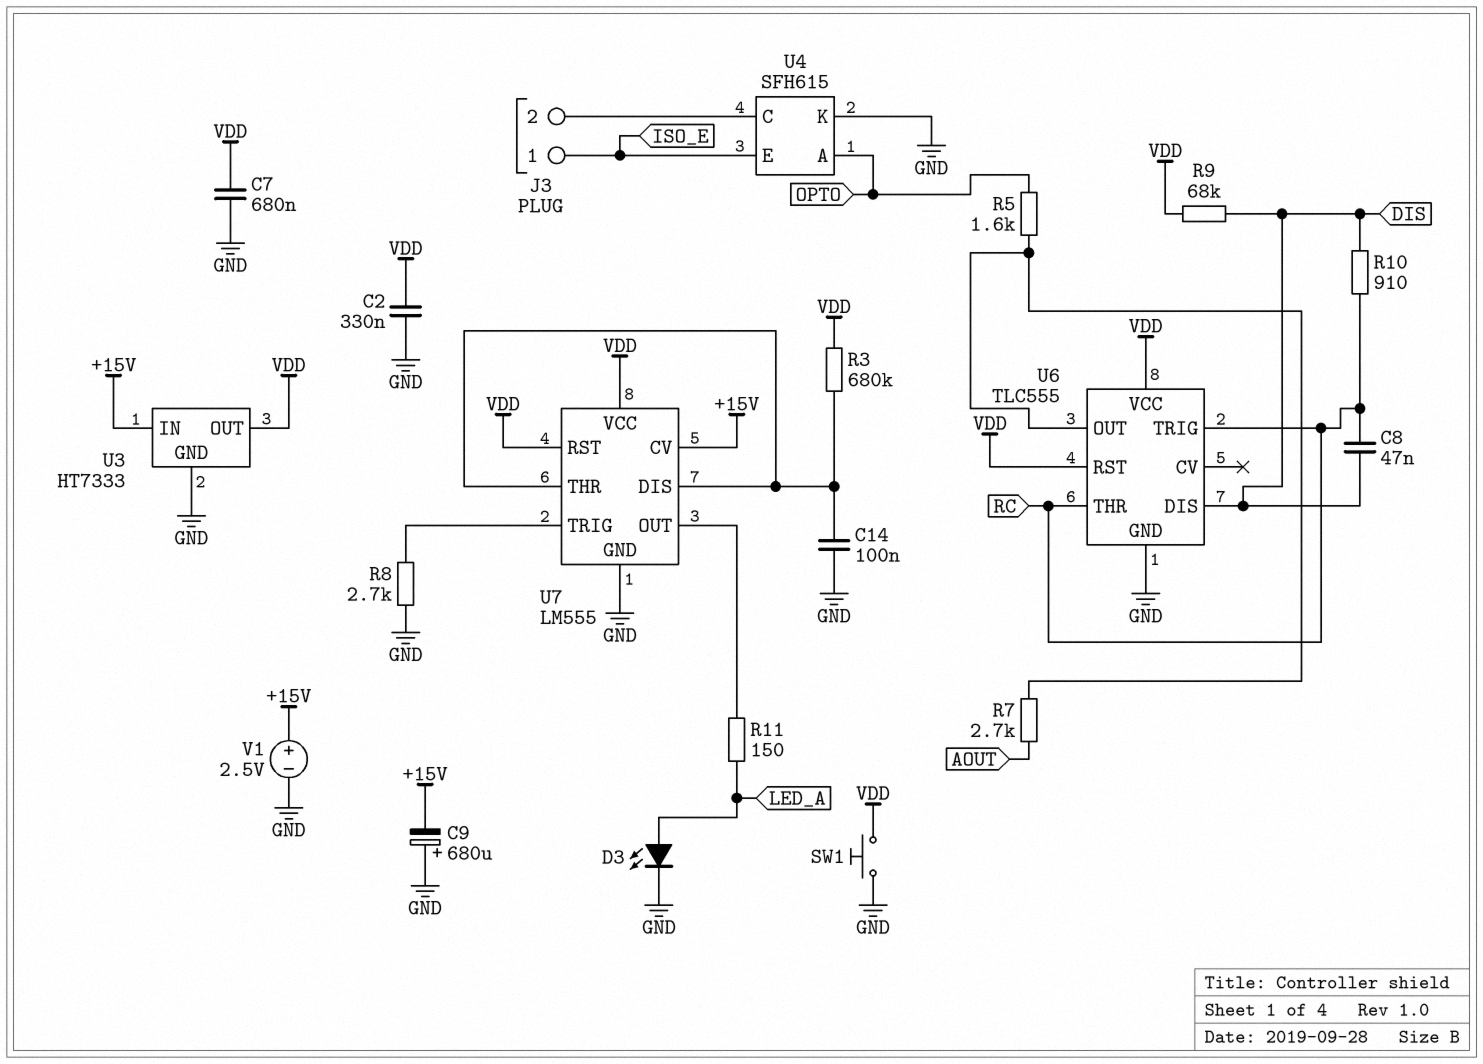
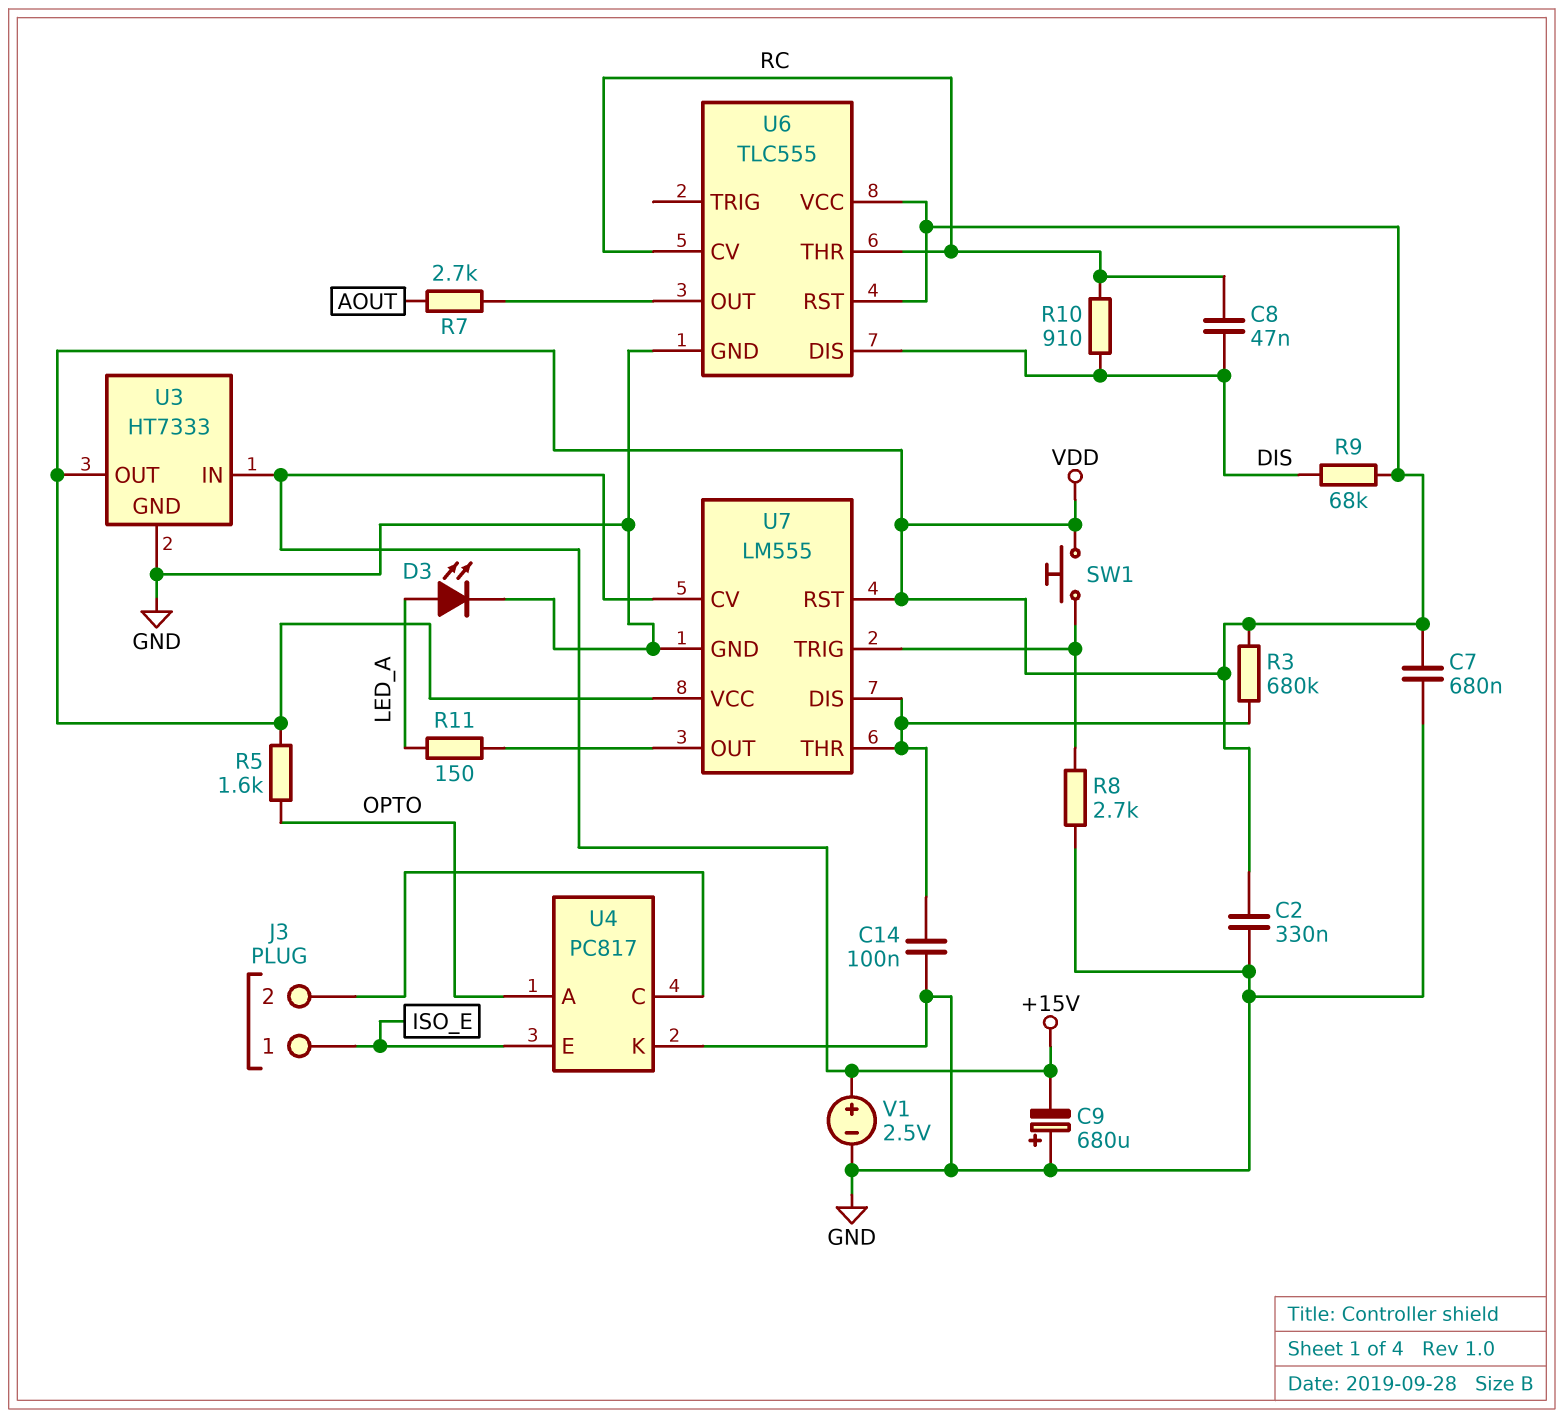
R5: 1.6k (OPTO, U6/OUT) -> 1.6k (OPTO, VDD)
SW1: button (GND, VDD) -> button (U7/TRIG, VDD)
U4: SFH615 -> PC817
U6 pin CV: none -> RC
U6 pin TRIG: RC -> none

